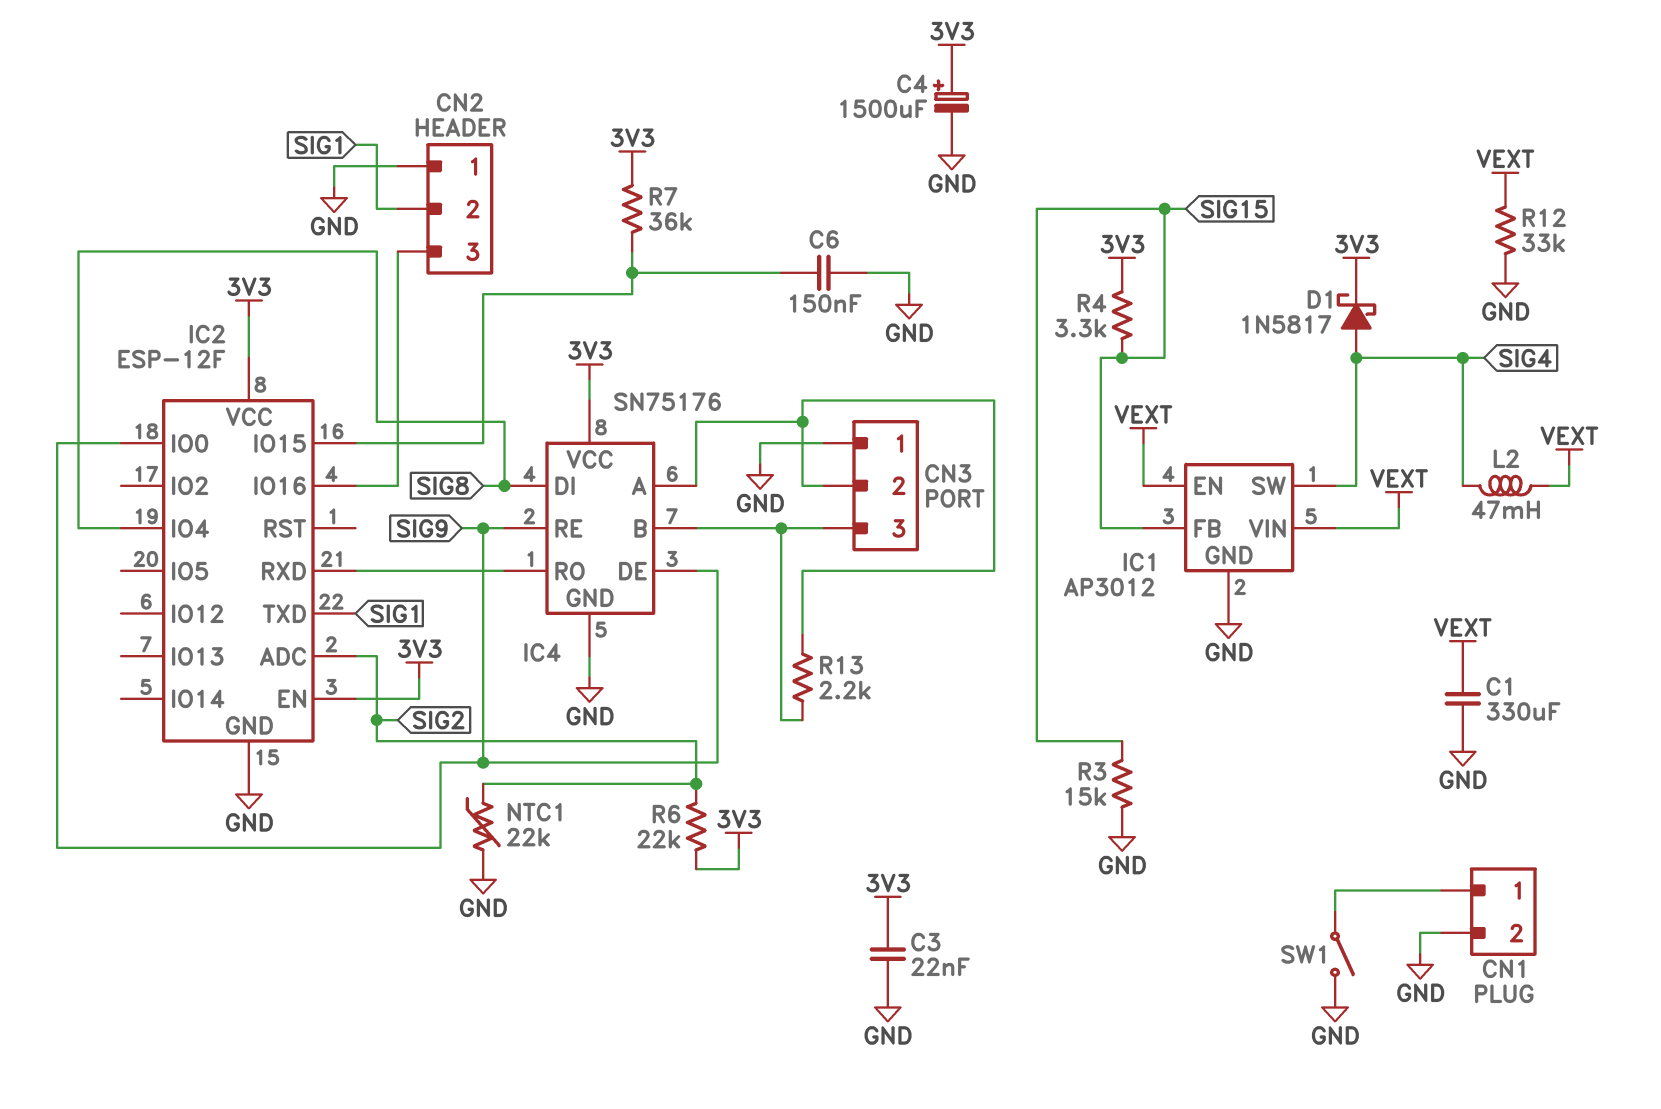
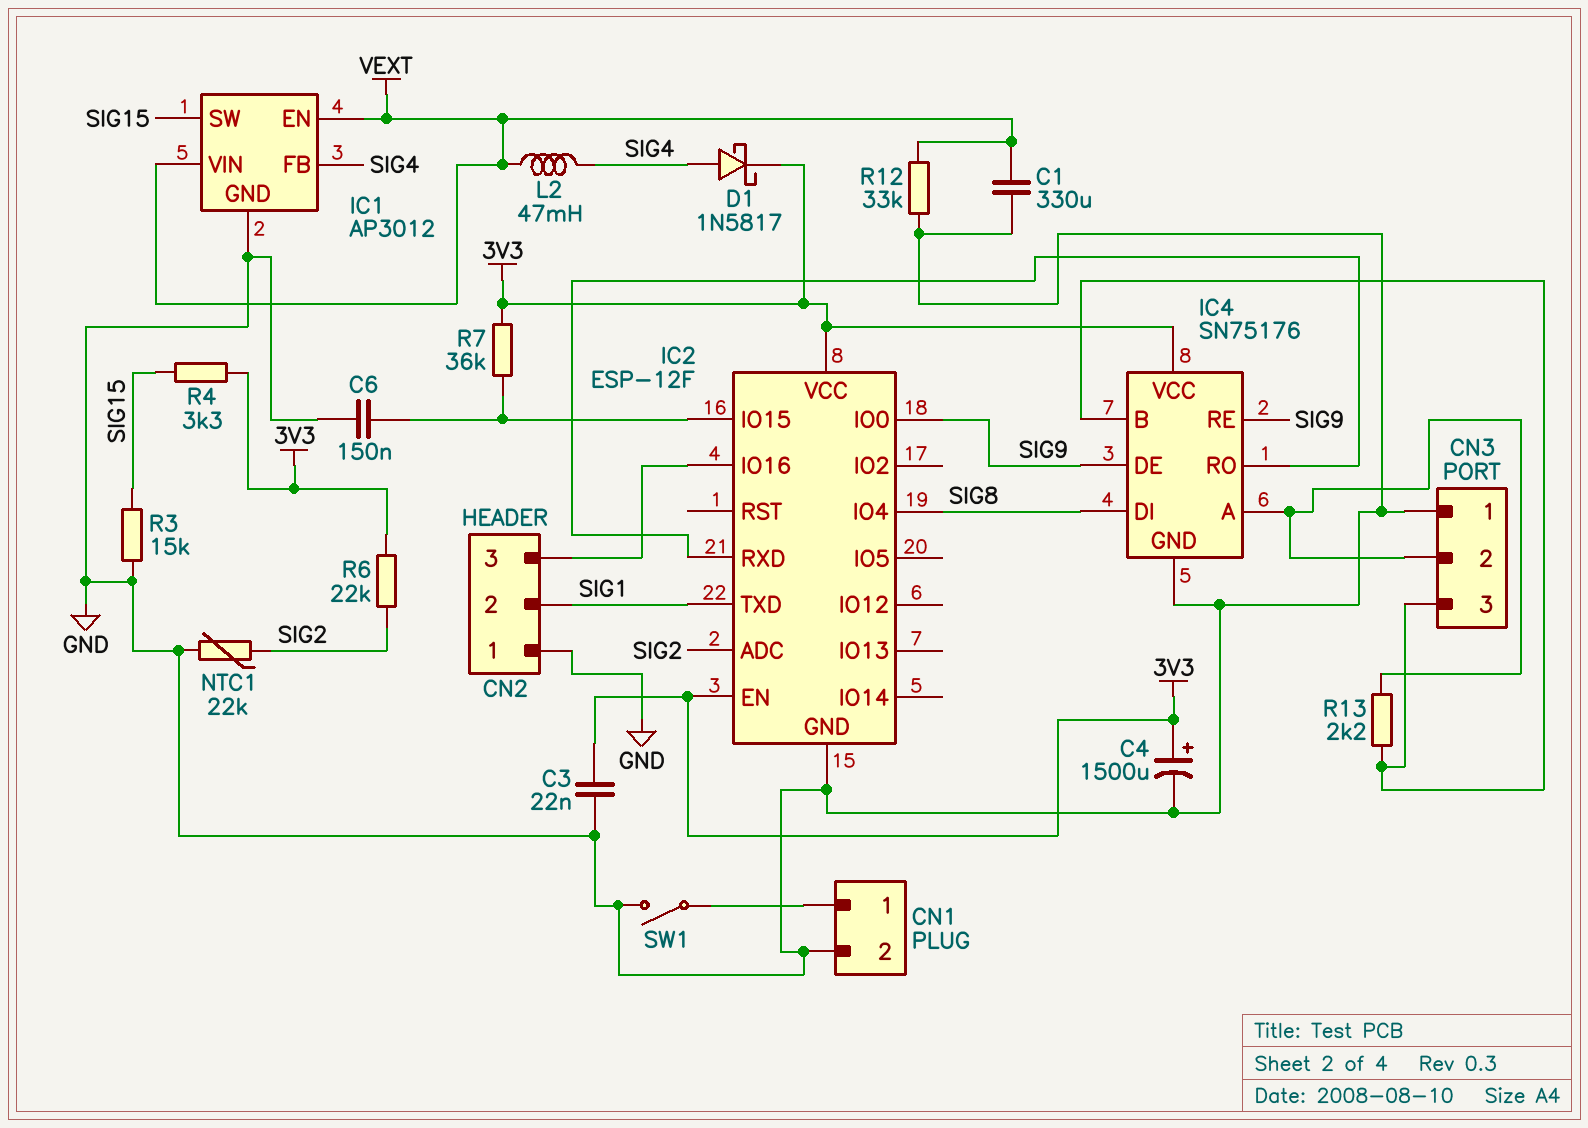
IC1 pin FB: SIG15 -> SIG4
IC1 pin SW: SIG4 -> SIG15

